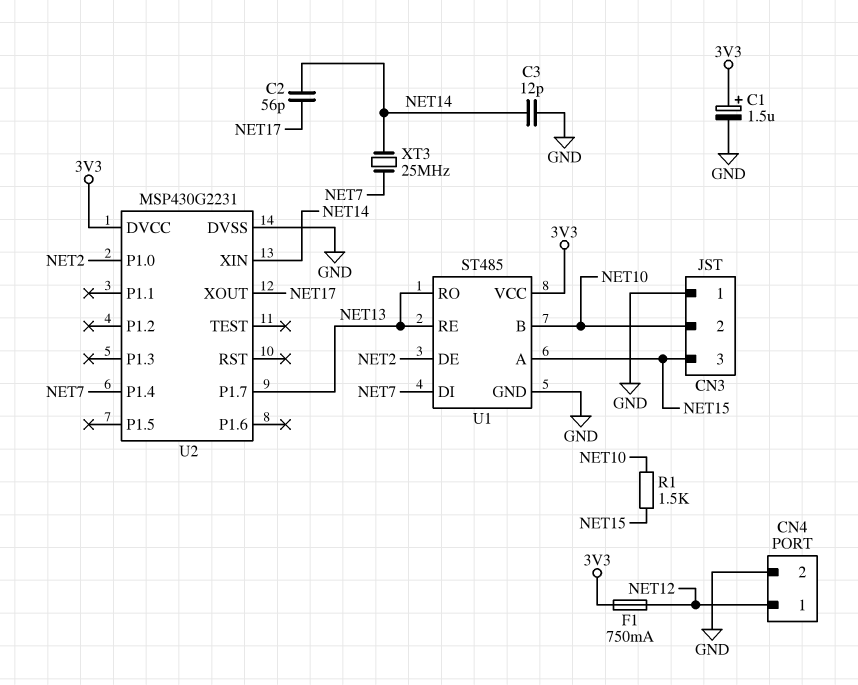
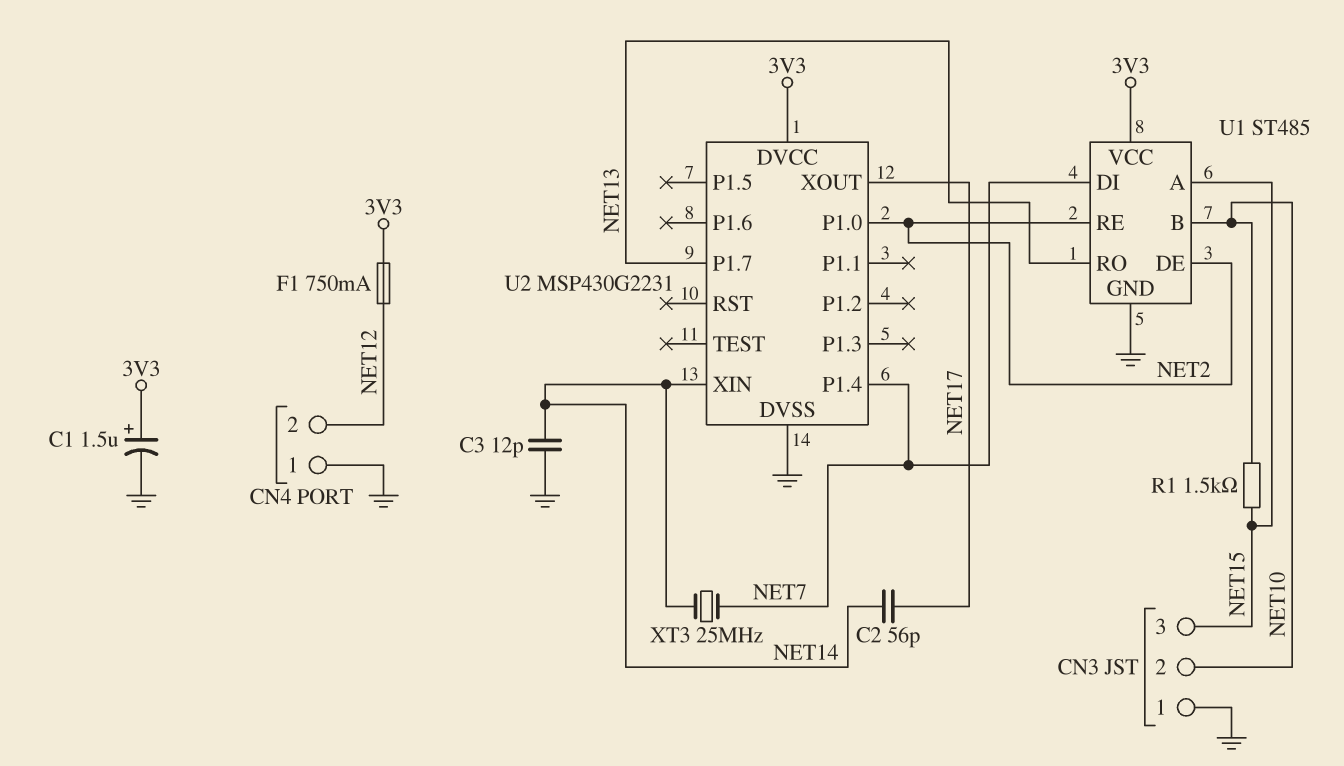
CN4 pin 1: NET12 -> GND
CN4 pin 2: GND -> NET12
U1 pin RE: NET13 -> NET2

